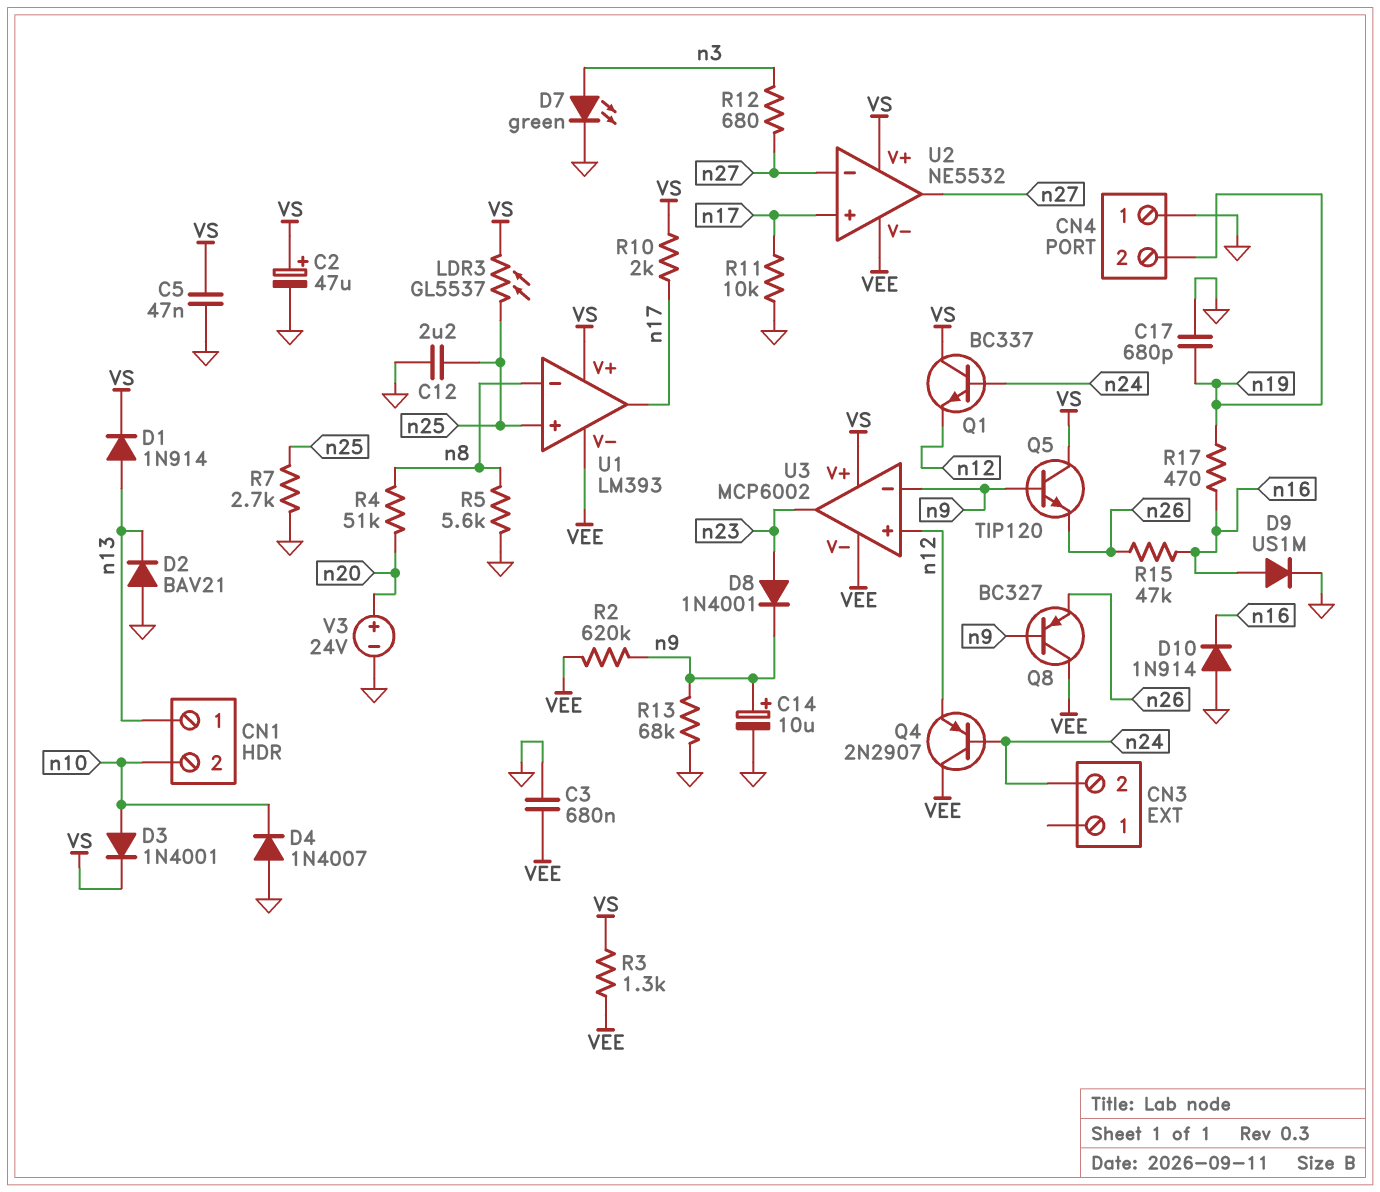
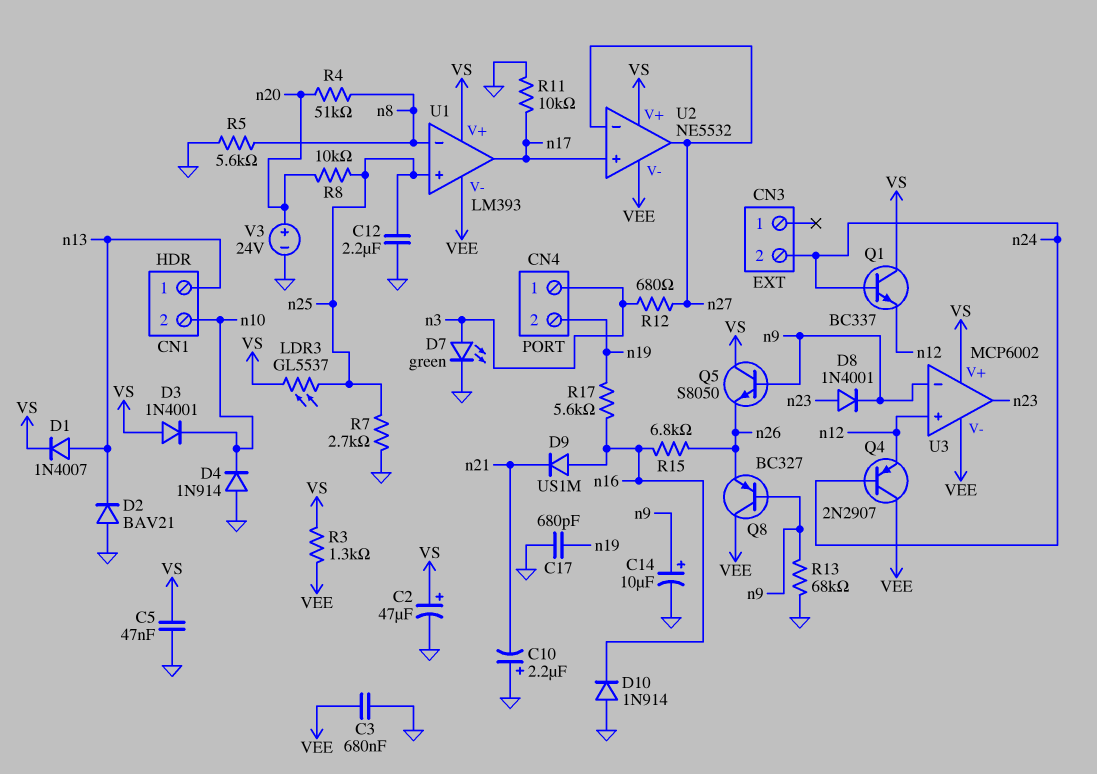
C10: none -> 2.2uF (plus GND, minus n21)
CN4 pin 1: GND -> n3
D1: diode 1N914 (A n13, K VS) -> diode 1N4007 (A n13, K VS)
D3: diode 1N4001 (A n10, K VS) -> diode 1N4001 (A VS, K n10)
D4: diode 1N4007 (A GND, K n10) -> diode 1N914 (A GND, K n10)
D9: diode US1M (A n16, K GND) -> diode US1M (A n16, K n21)
Q5: NPN TIP120 (B n9, C VS, E n26) -> NPN S8050 (B n9, C VS, E n26)
R2: 620k (VEE, n9) -> none
R8: none -> 10k (n20, n25)
R10: 2k (VS, n17) -> none
R15: 47k (n16, n26) -> 6.8k (n16, n26)
R17: 470 (n16, n19) -> 5.6k (n16, n19)

